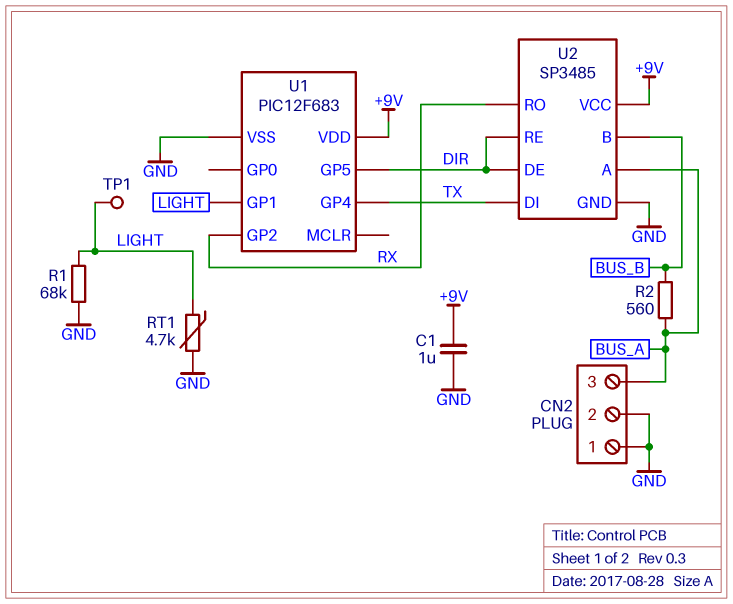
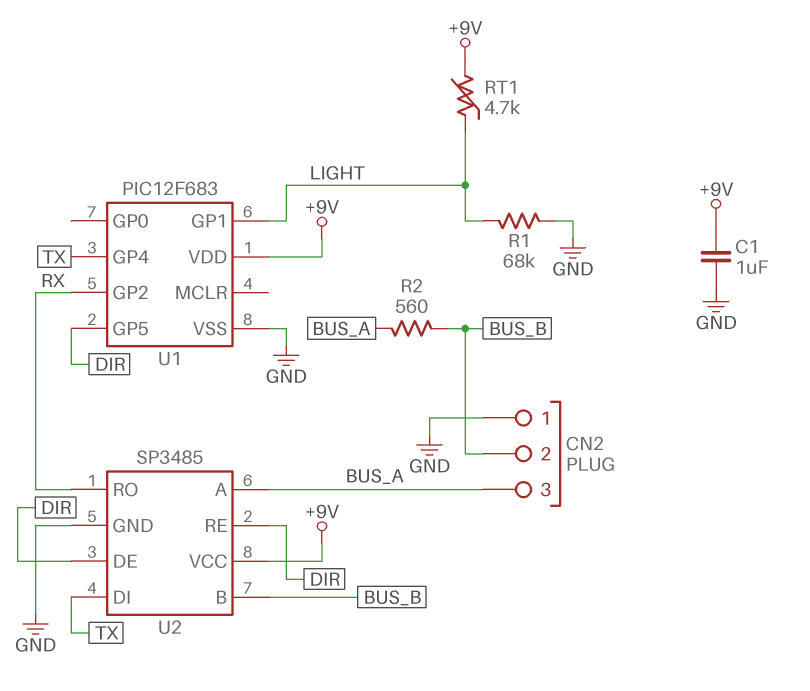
CN2 pin 2: GND -> BUS_B
RT1: 4.7k (GND, LIGHT) -> 4.7k (+9V, LIGHT)
TP1: test point (LIGHT) -> none

